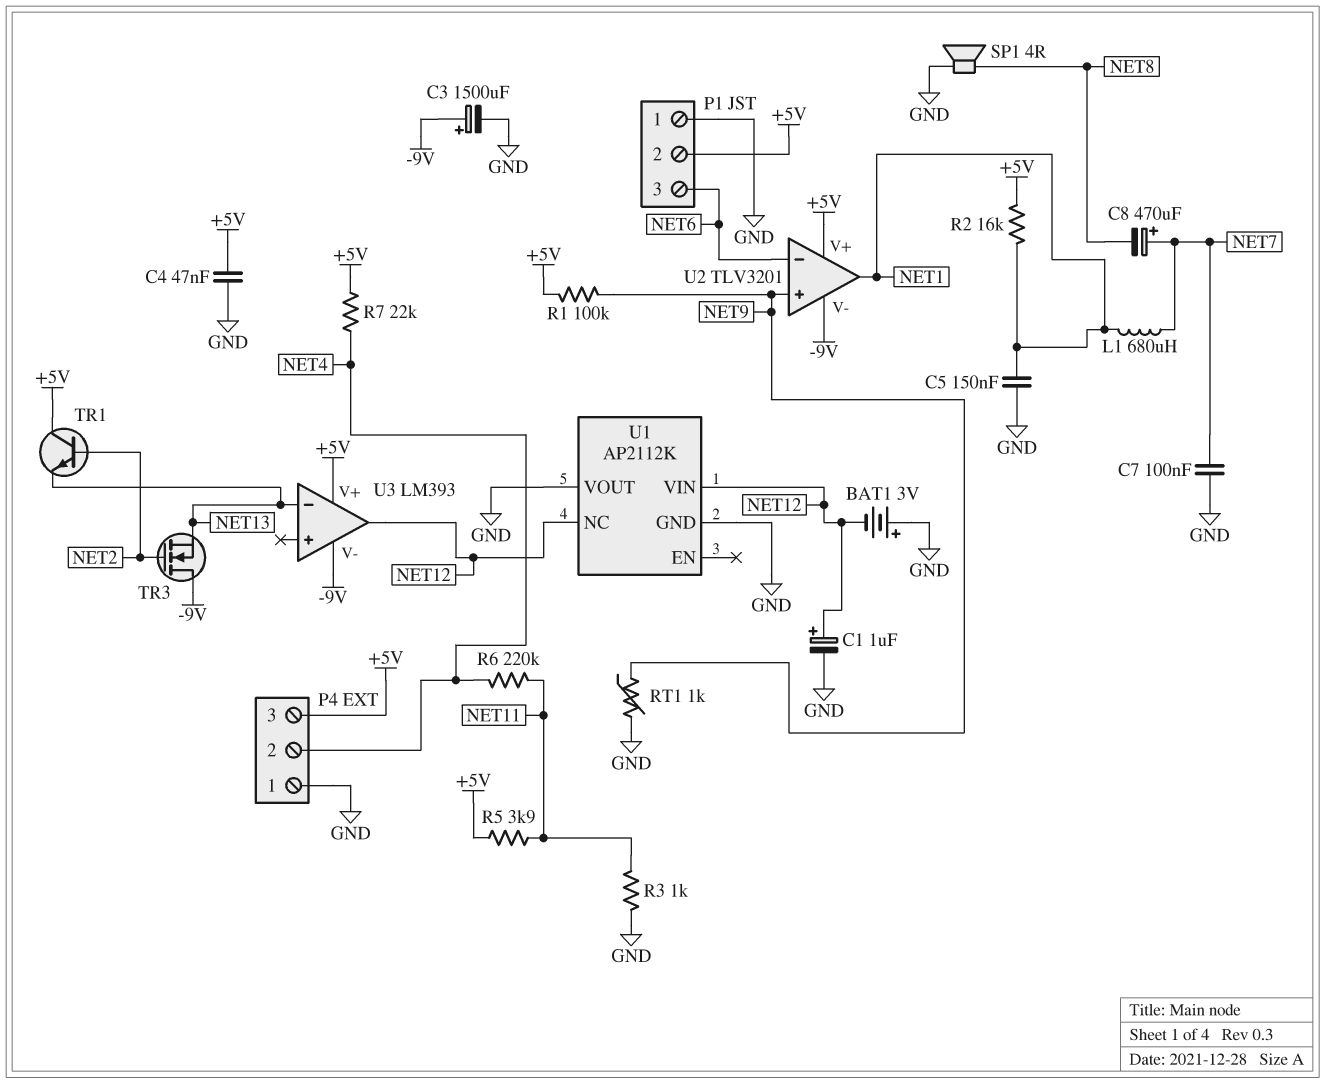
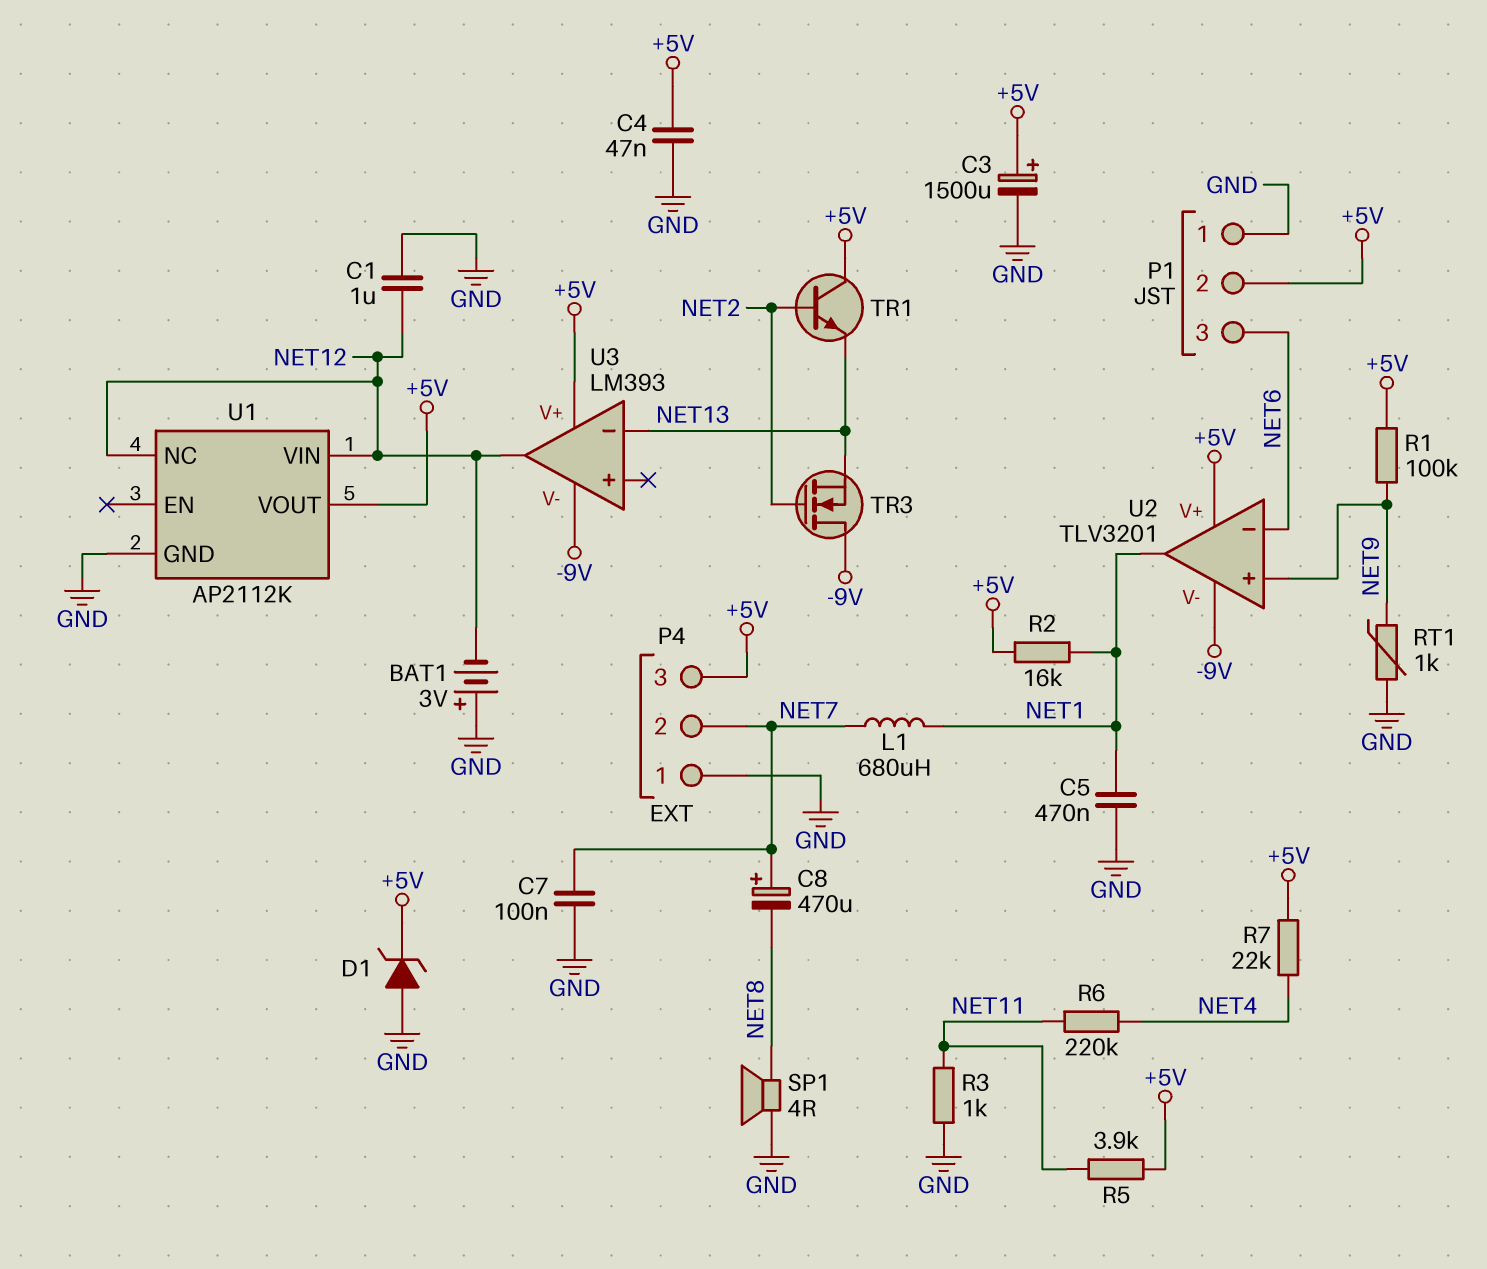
C1: 1uF (plus NET12, minus GND) -> 1uF (GND, NET12)
C3: 1500uF (plus -9V, minus GND) -> 1500uF (plus +5V, minus GND)
C5: 150nF (GND, NET1) -> 470nF (GND, NET1)
D1: none -> zener (A GND, K +5V)
P4 pin 2: NET4 -> NET7
U1 pin VOUT: GND -> +5V

